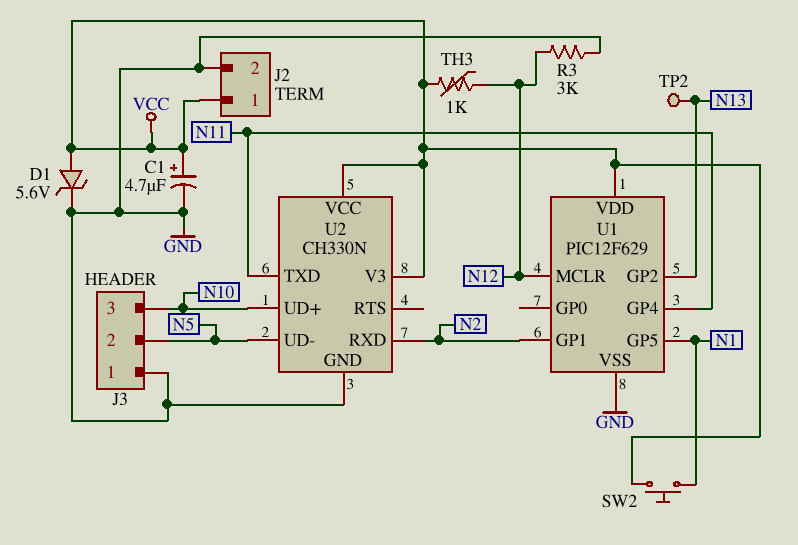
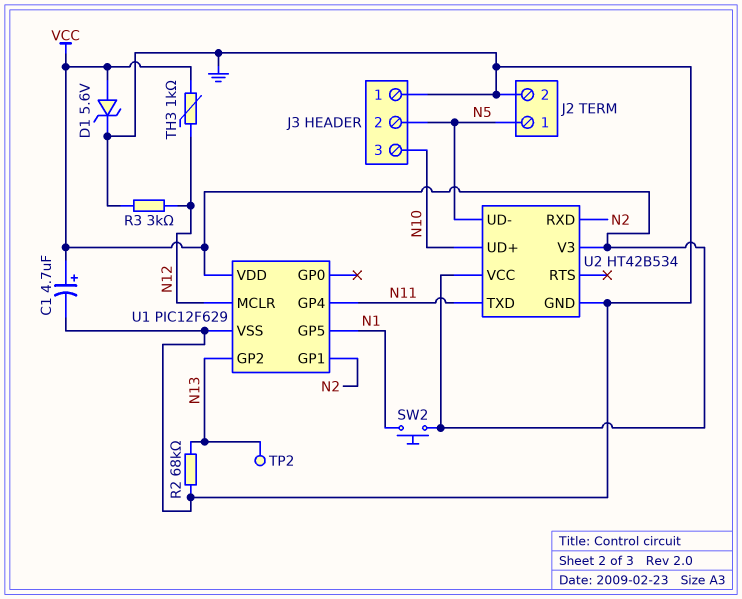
J2 pin 1: VCC -> N5
R2: none -> 68k (GND, N13)
U2: CH330N -> HT42B534

